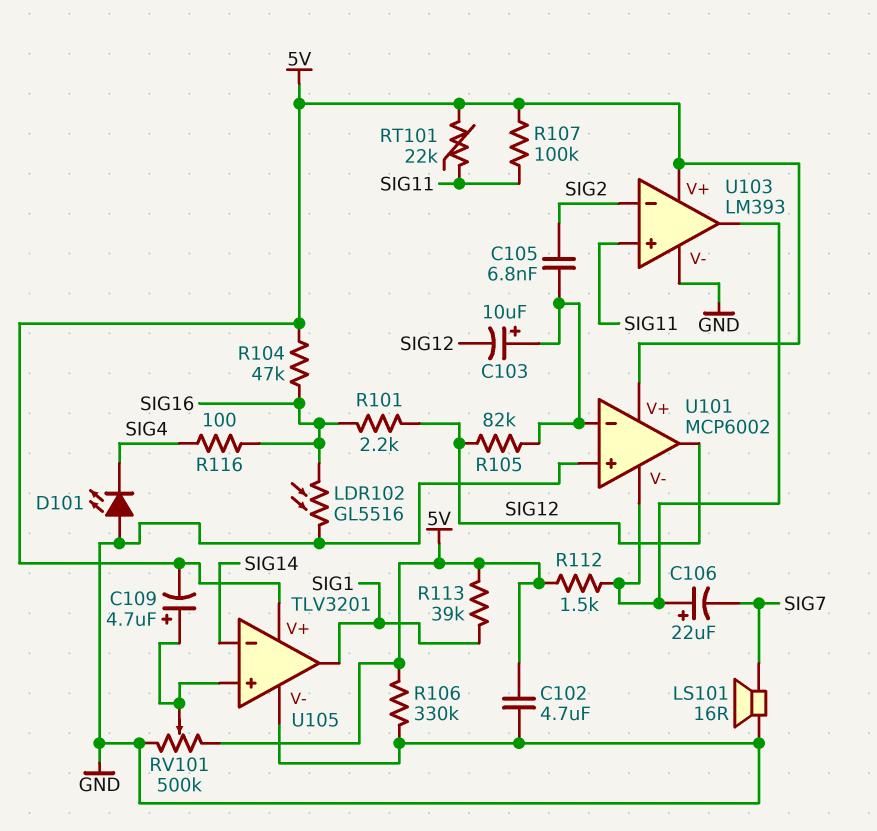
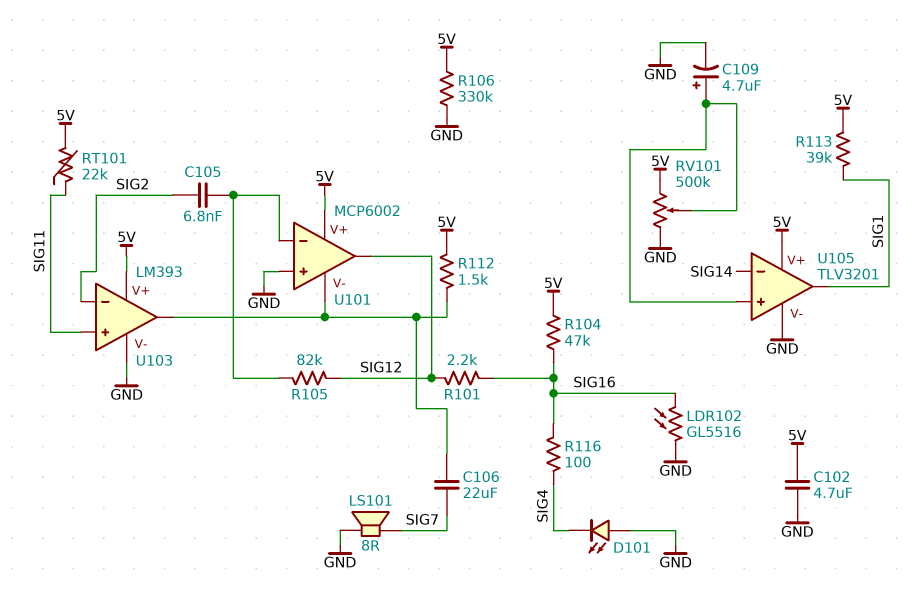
C103: 10uF (plus U101/in-, minus SIG12) -> none
C106: 22uF (plus U101/V-, minus SIG7) -> 22uF (SIG7, U101/V-)
C109: 4.7uF (plus U105/in+, minus 5V) -> 4.7uF (plus U105/in+, minus GND)
LS101: speaker 16R (GND, SIG7) -> speaker 8R (GND, SIG7)
R107: 100k (5V, SIG11) -> none

